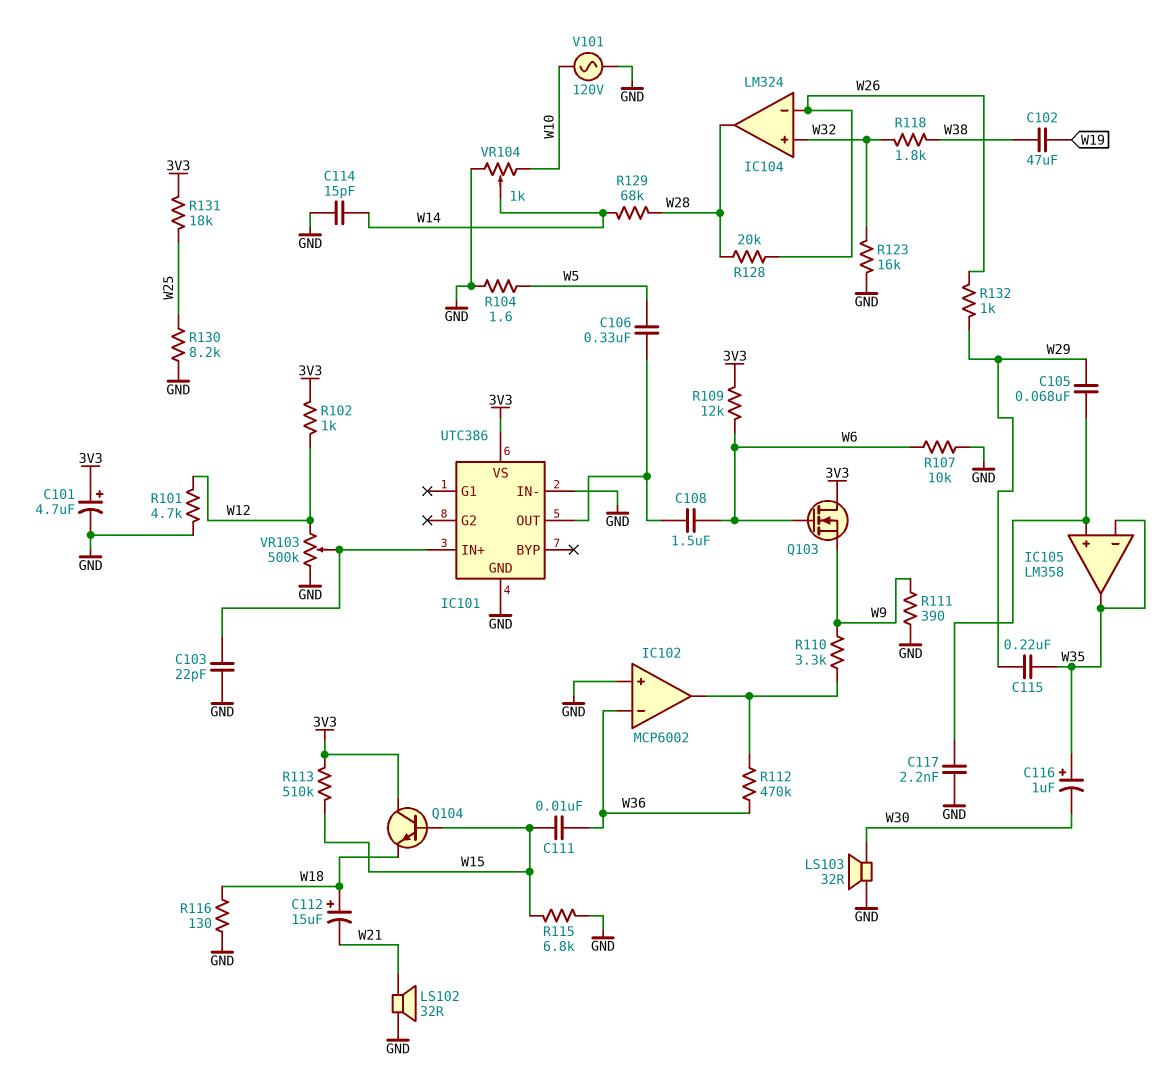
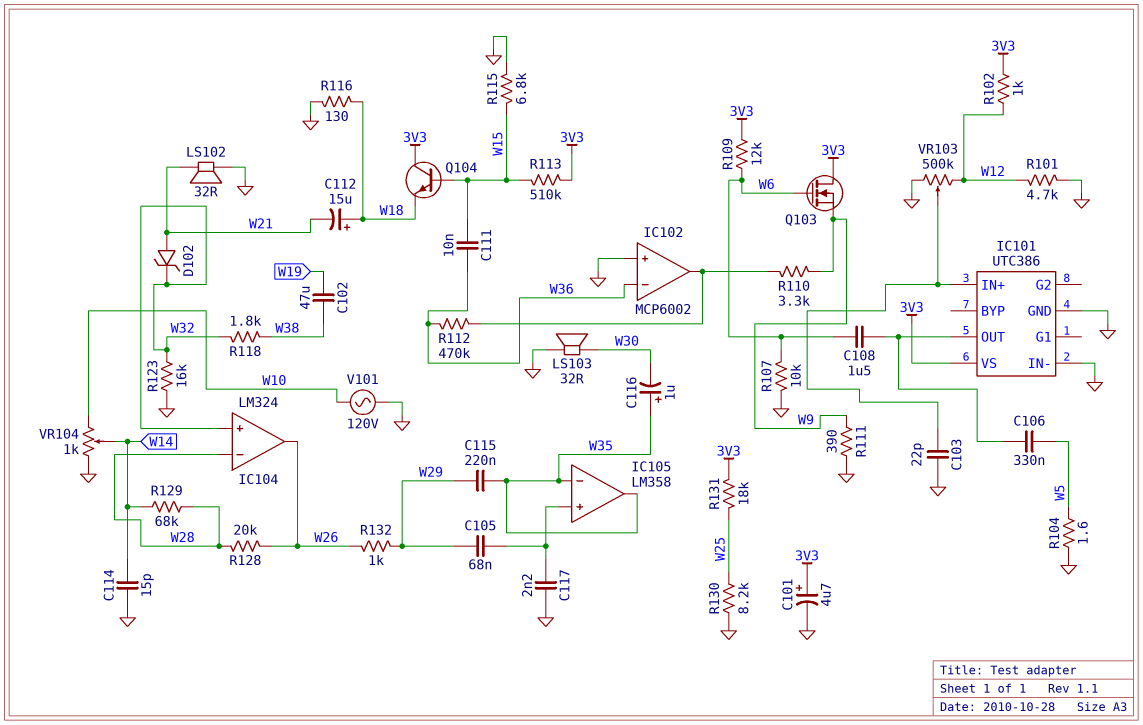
D102: none -> zener (A W21, K W32)
IC104 pin in-: W26 -> W28
IC104 pin out: W28 -> W26

